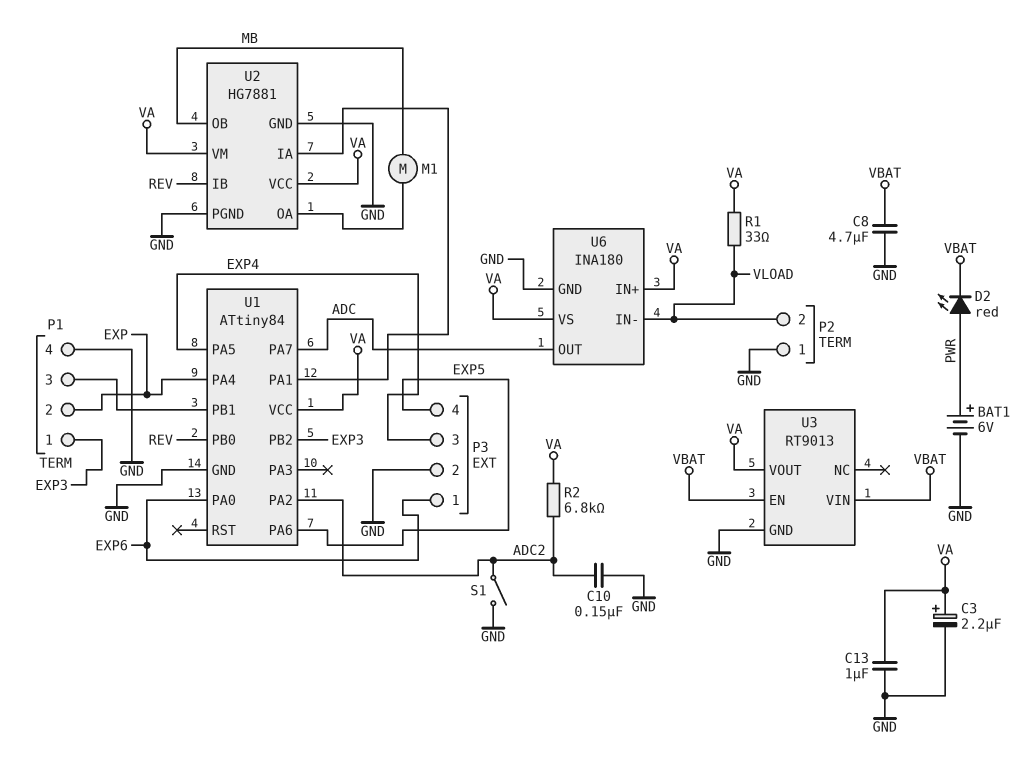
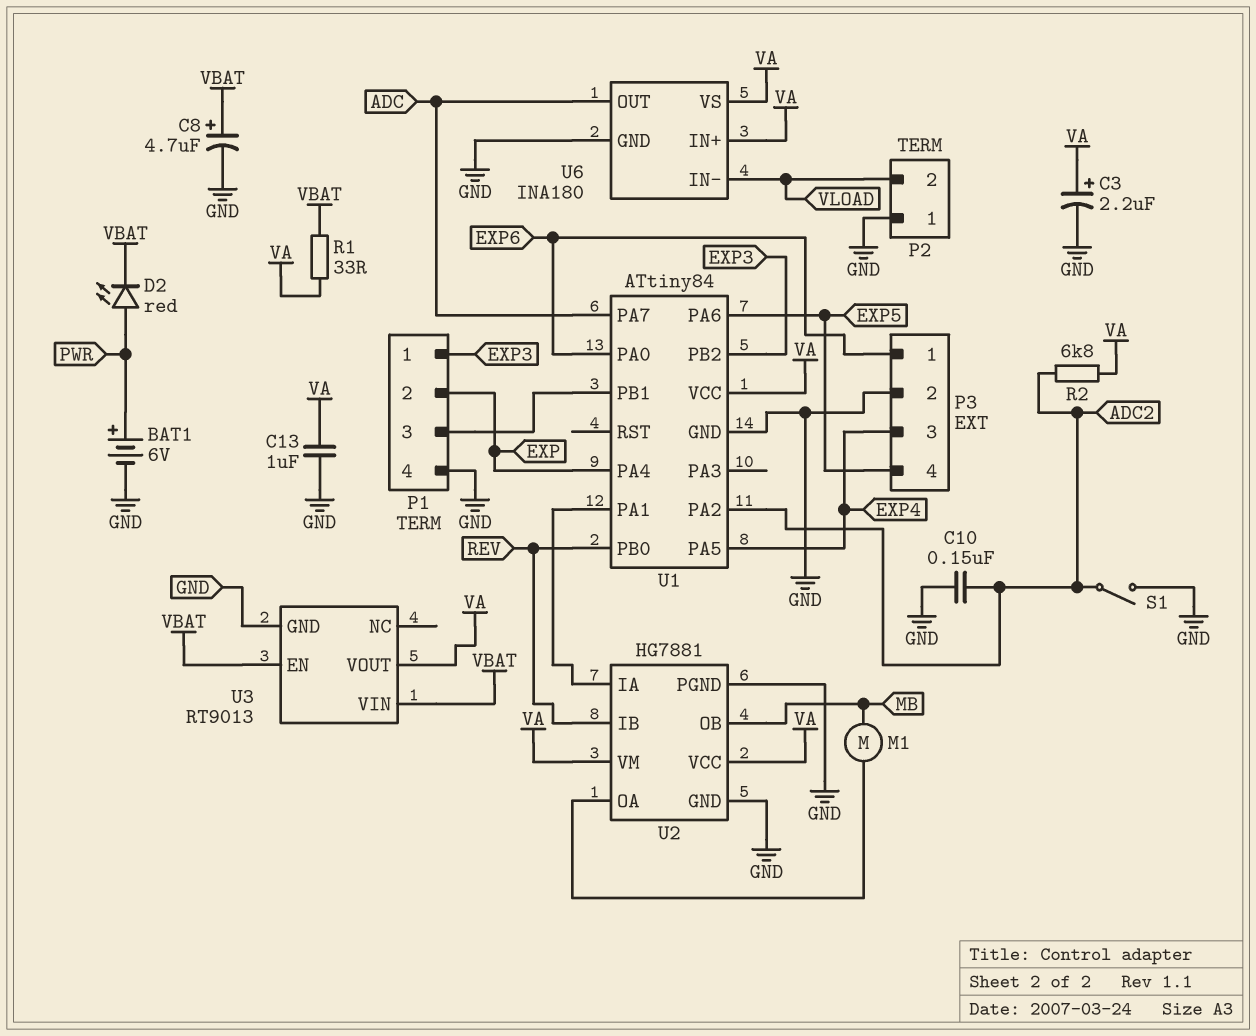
C8: 4.7uF (GND, VBAT) -> 4.7uF (plus VBAT, minus GND)
R1: 33 (VA, VLOAD) -> 33 (VA, VBAT)

